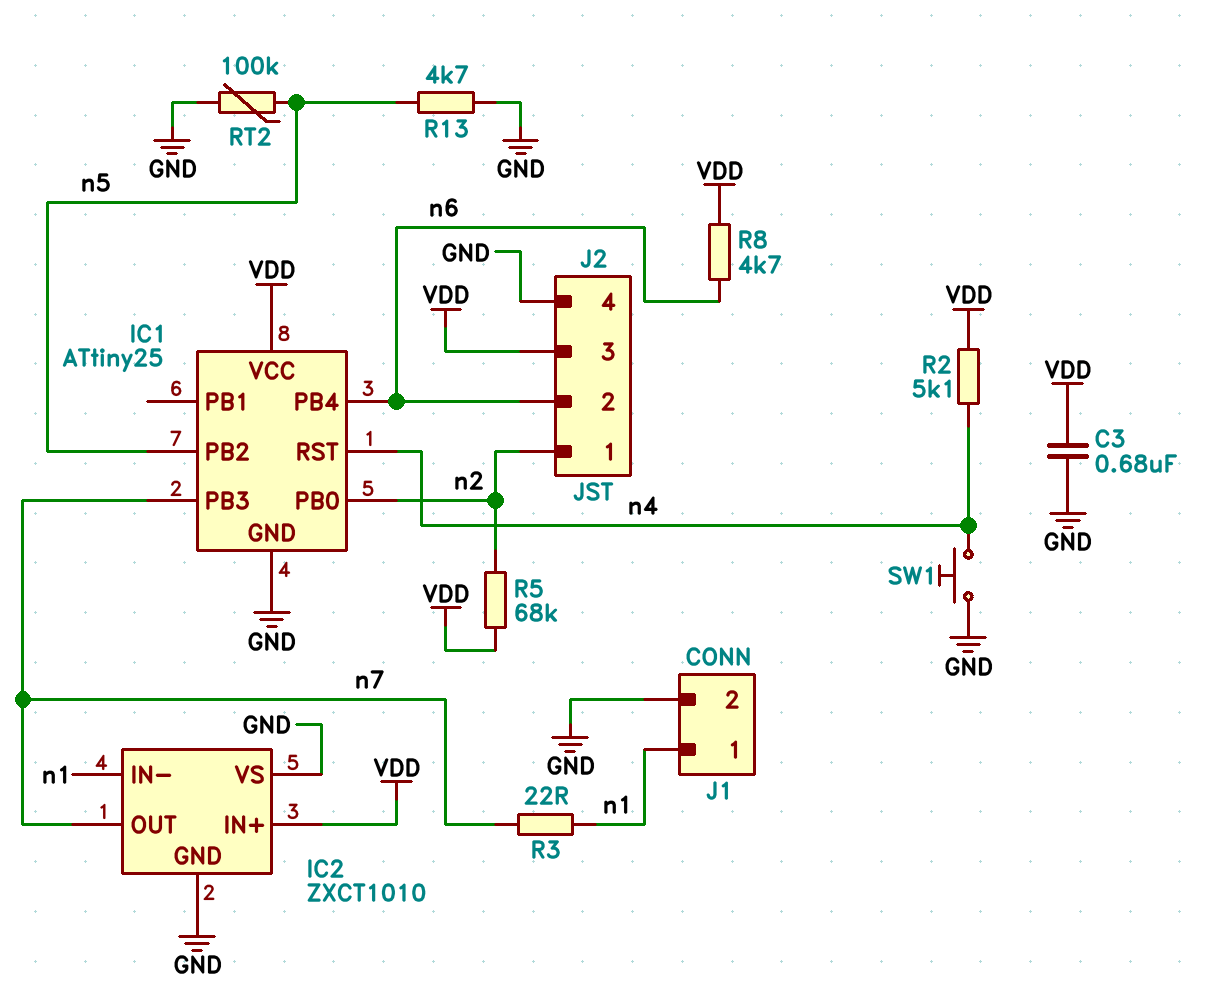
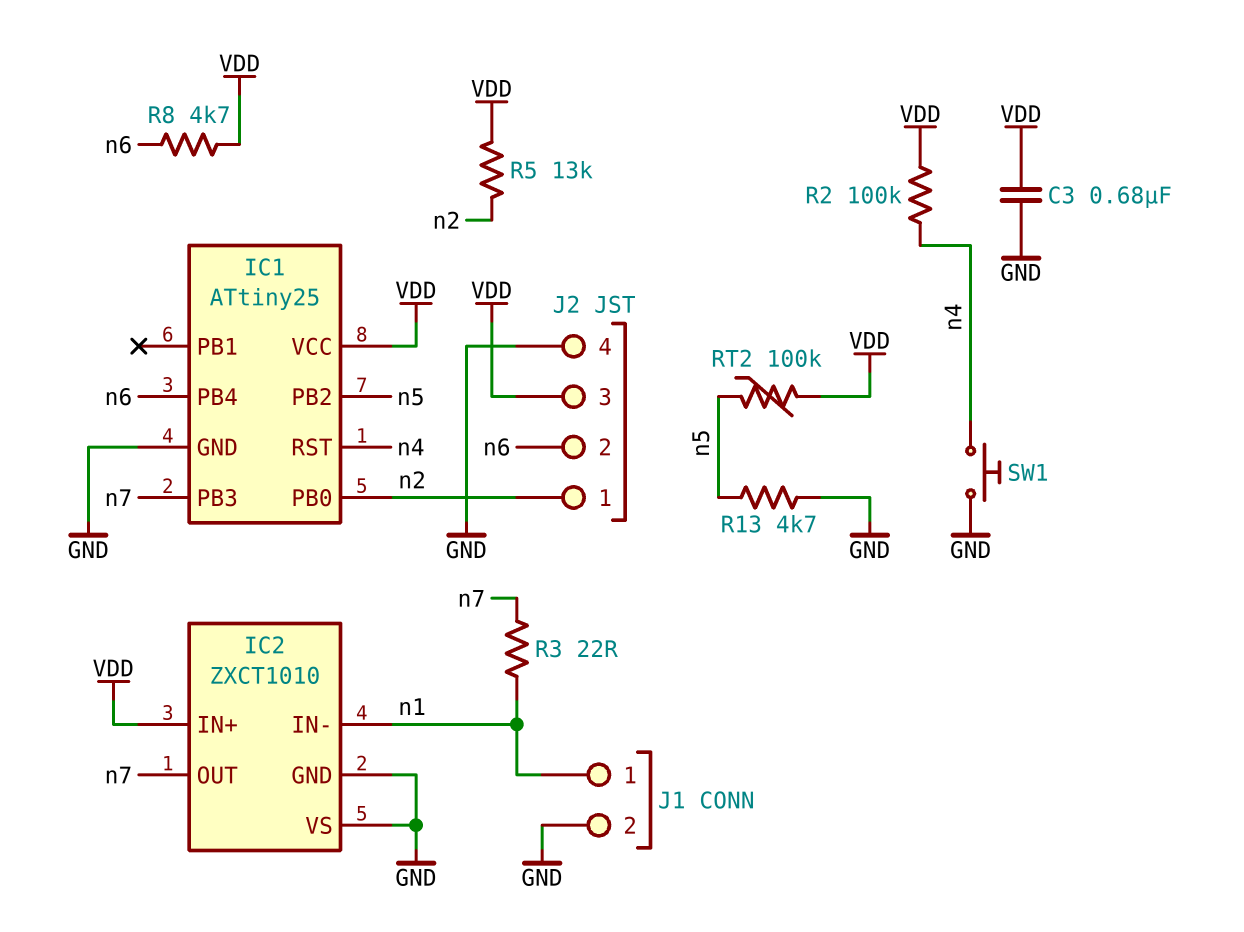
R2: 5.1k (VDD, n4) -> 100k (VDD, n4)
R5: 68k (VDD, n2) -> 13k (VDD, n2)
RT2: 100k (GND, n5) -> 100k (VDD, n5)

